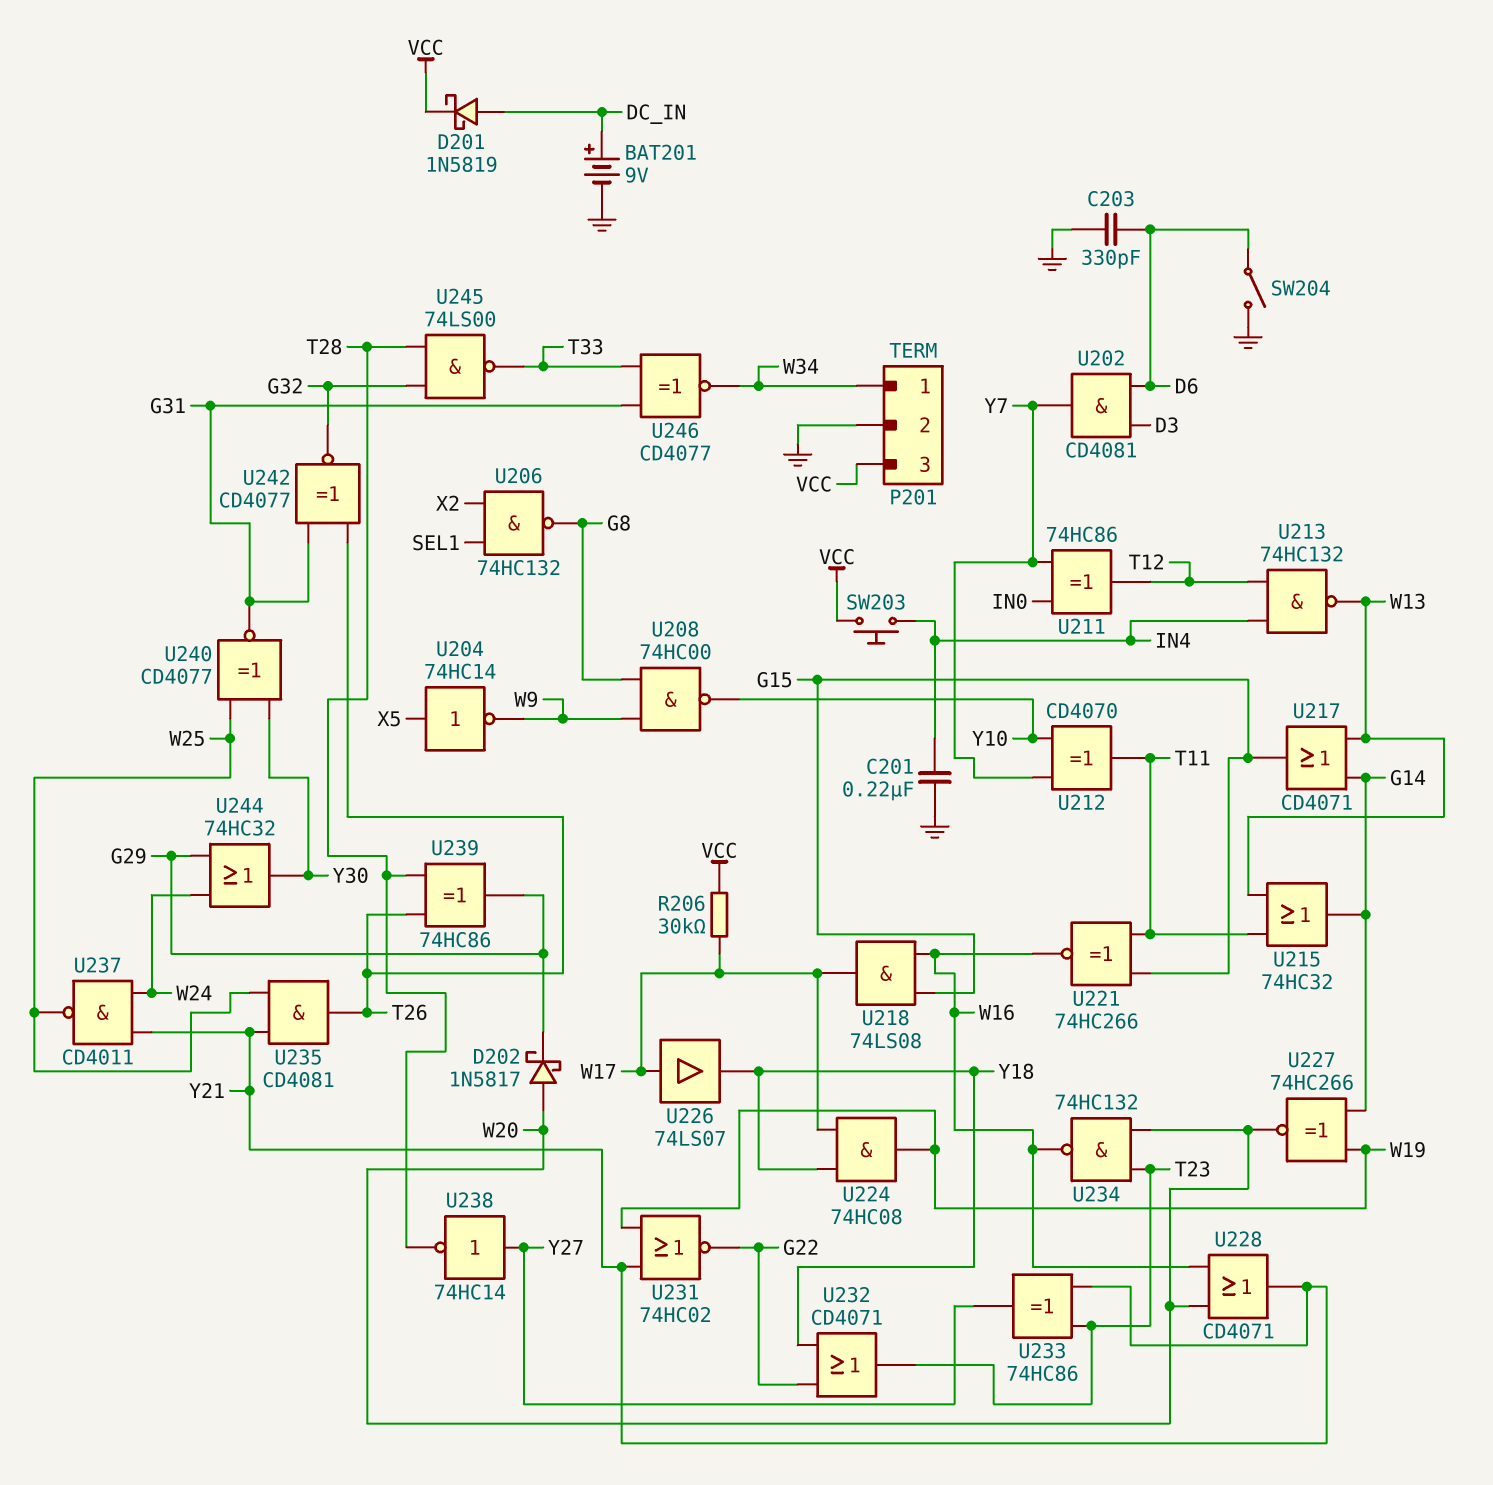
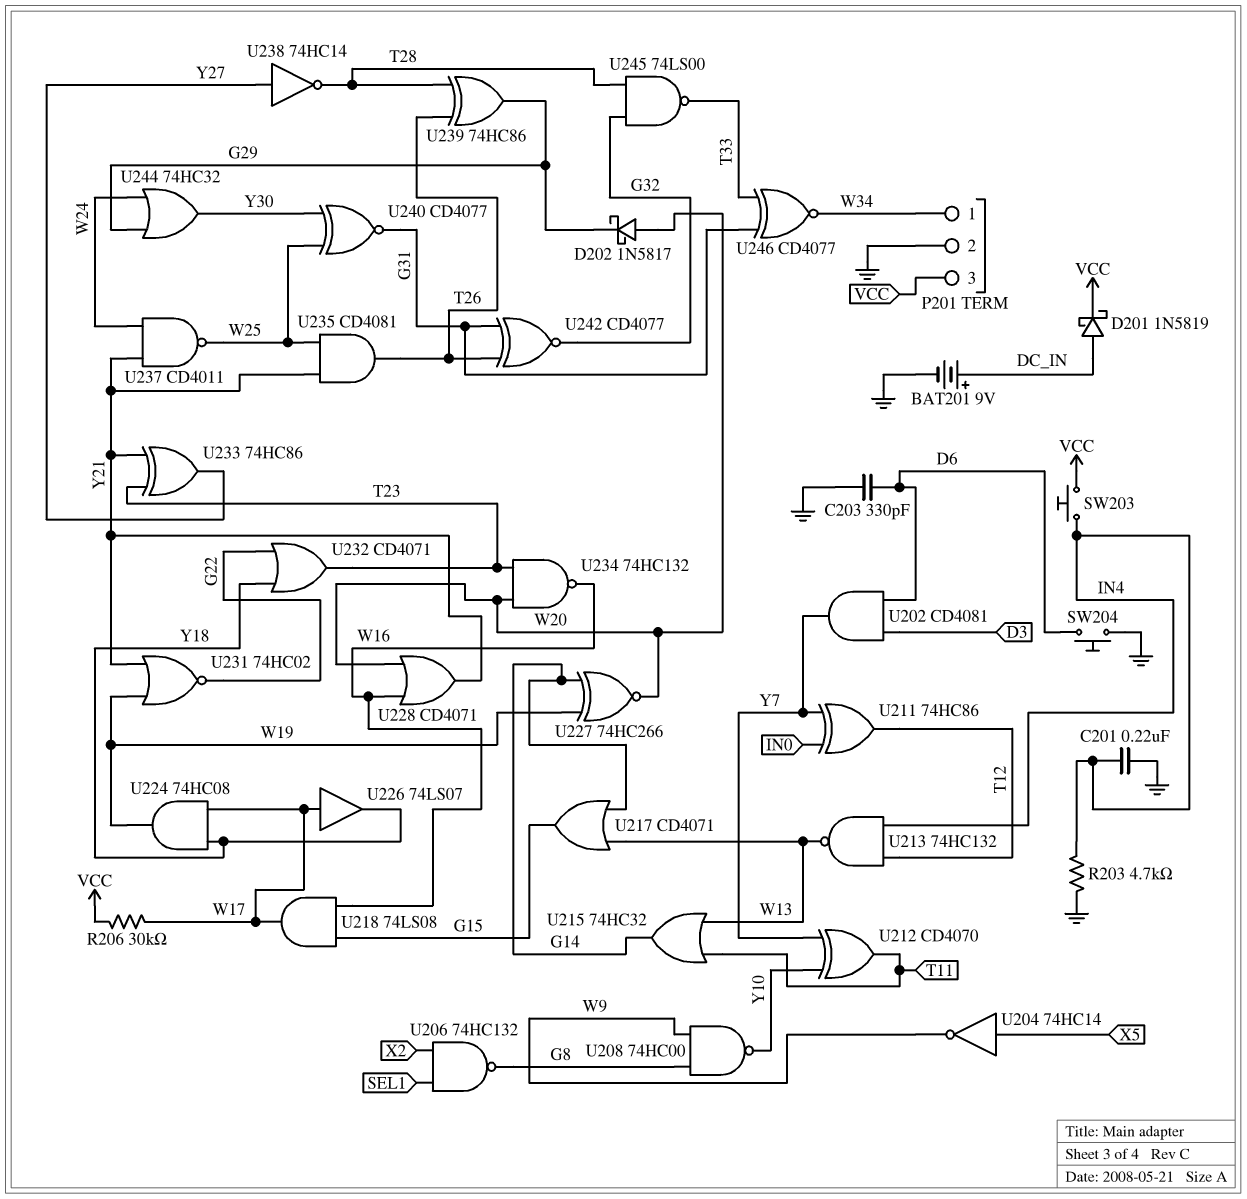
R203: none -> 4.7k (GND, IN4)
SW204: switch (D6, GND) -> button (D6, GND)
U221: XNOR 74HC266 (in G15, in T11, out W16) -> none

